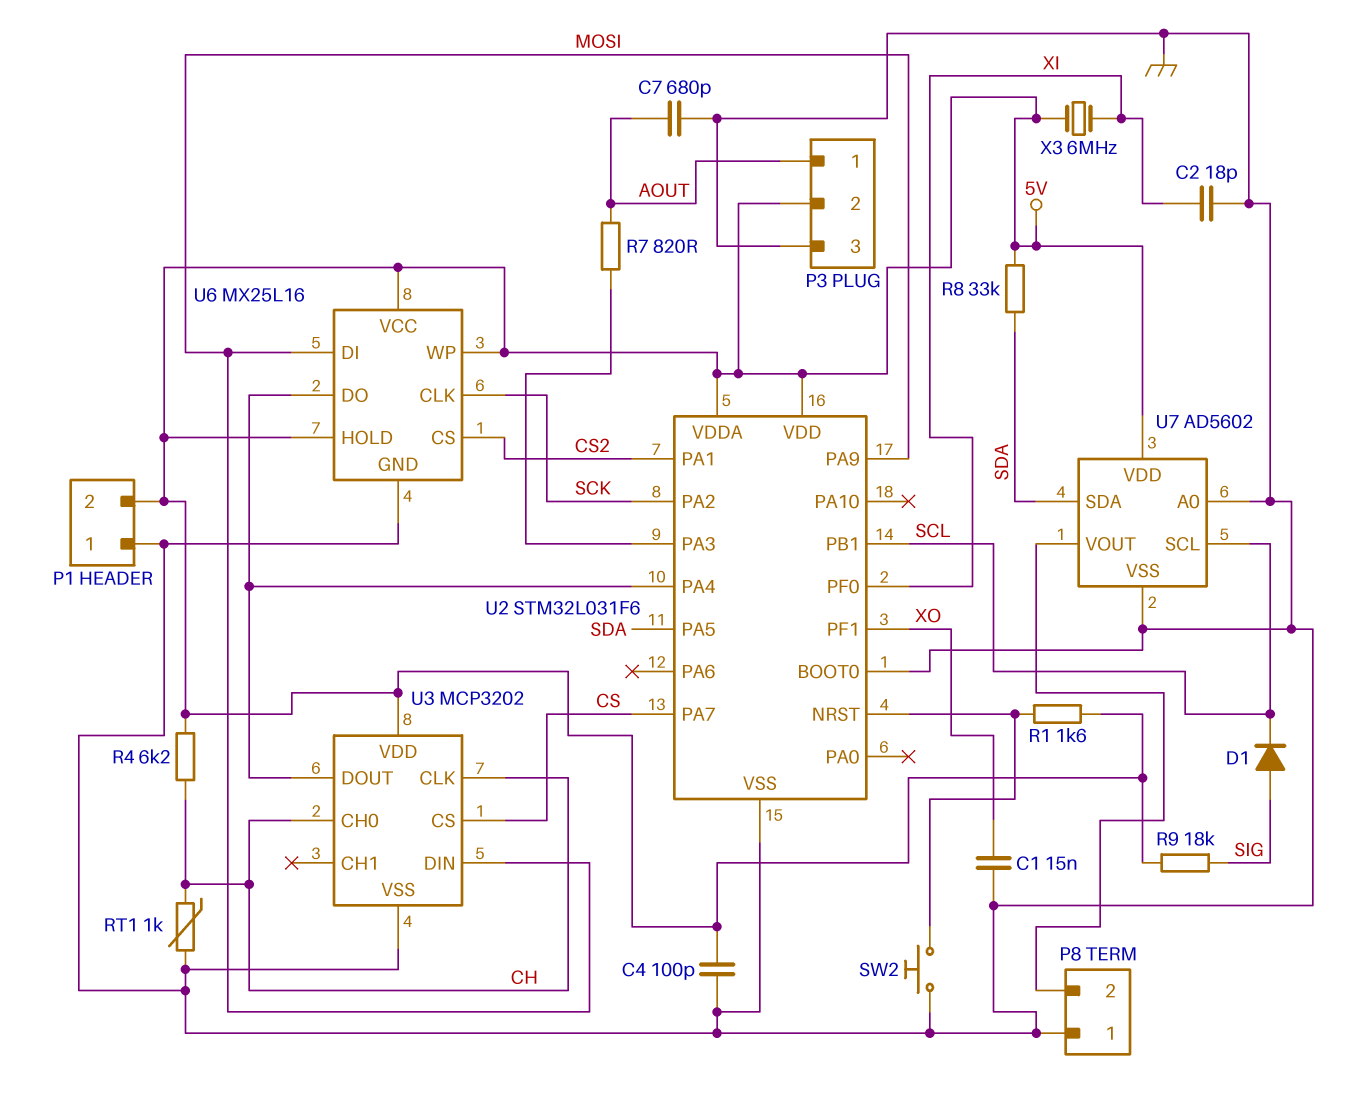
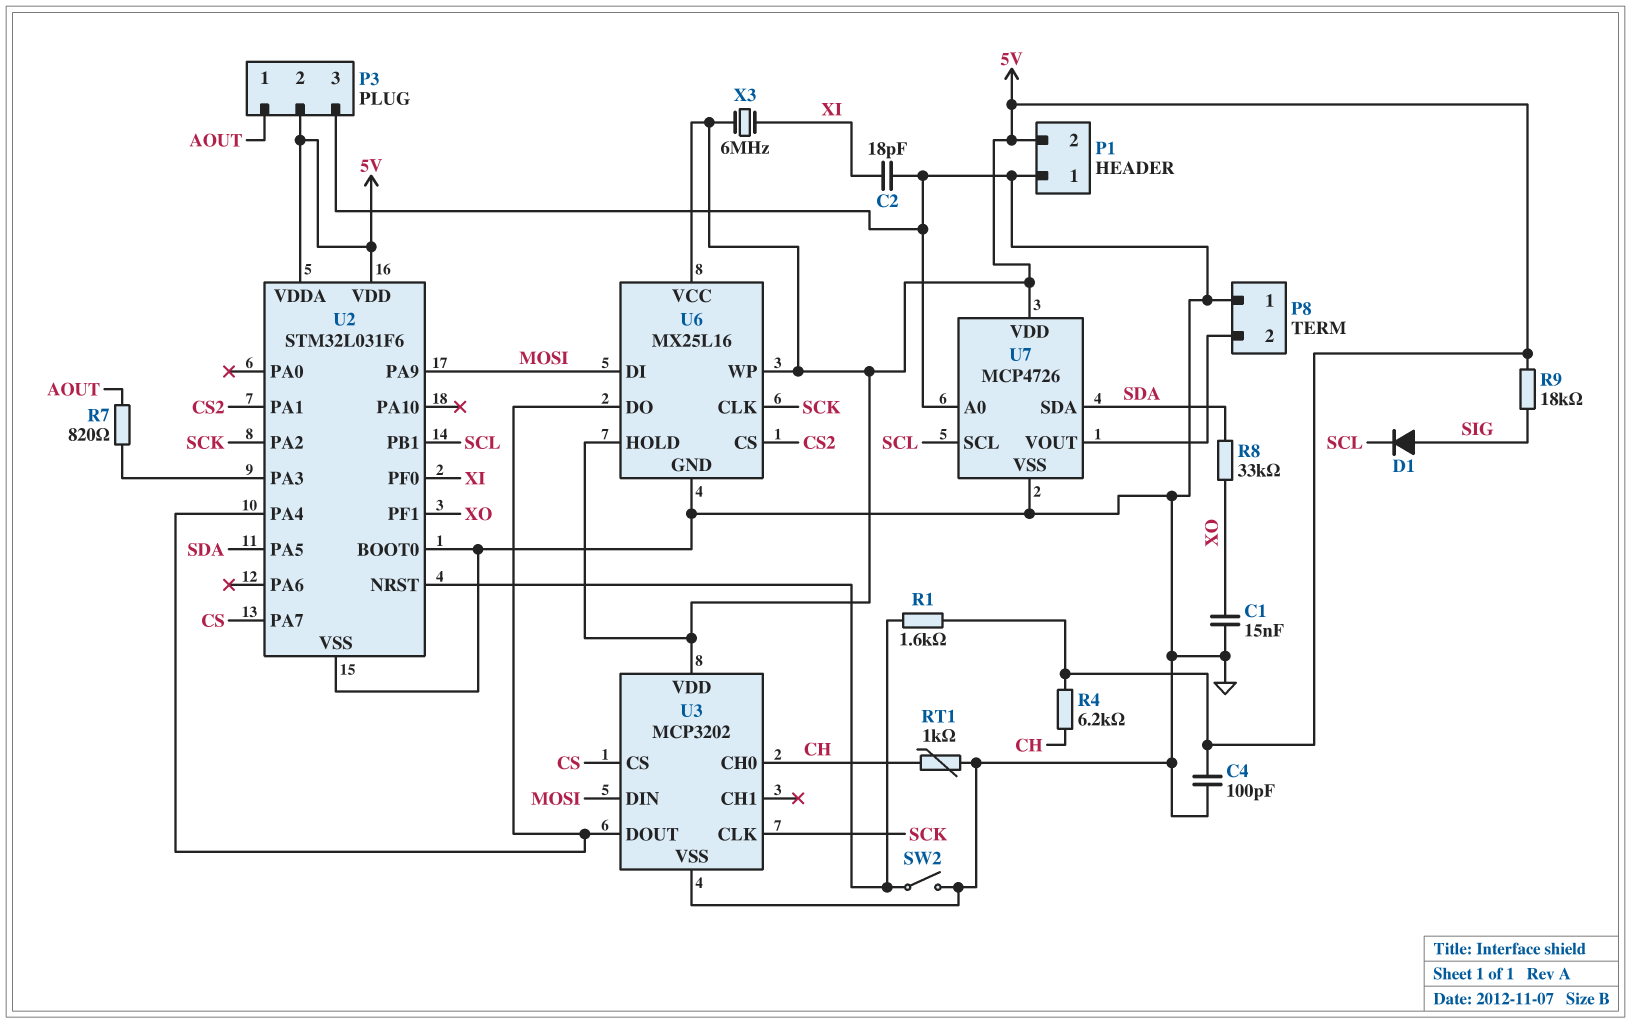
C7: 680pF (AOUT, GND) -> none
R8: 33k (5V, SDA) -> 33k (SDA, XO)
SW2: button (GND, U2/NRST) -> switch (GND, U2/NRST)
U3 pin CLK: CH -> SCK
U7: AD5602 -> MCP4726

